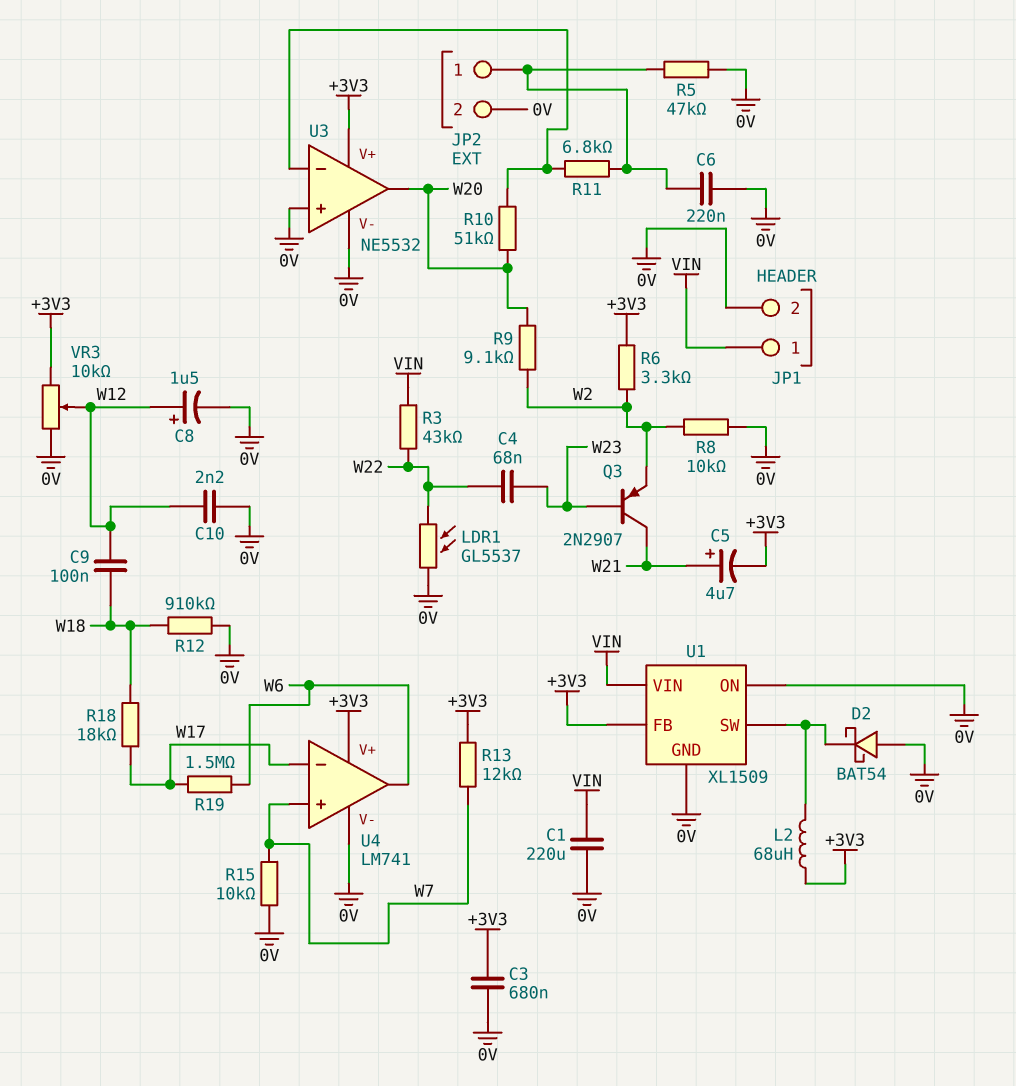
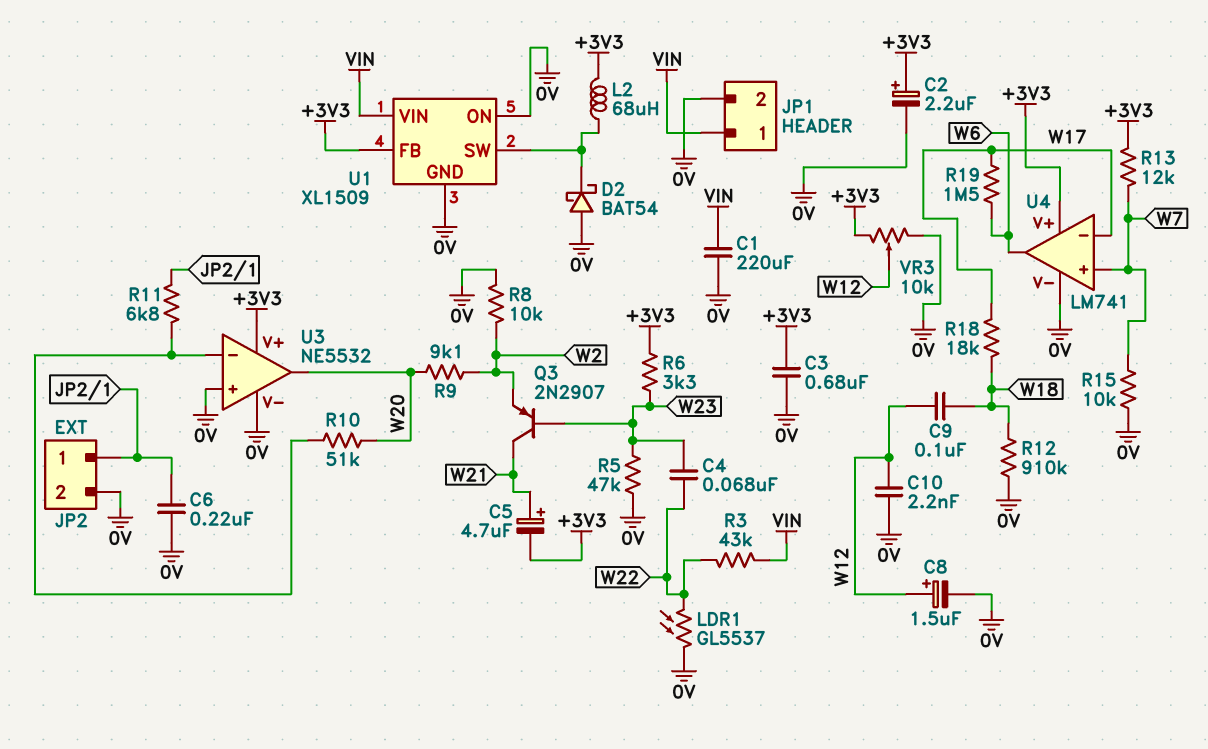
C2: none -> 2.2uF (plus +3V3, minus 0V)
R5: 47k (0V, JP2/1) -> 47k (0V, W23)
R6: 3.3k (+3V3, W2) -> 3.3k (+3V3, W23)

